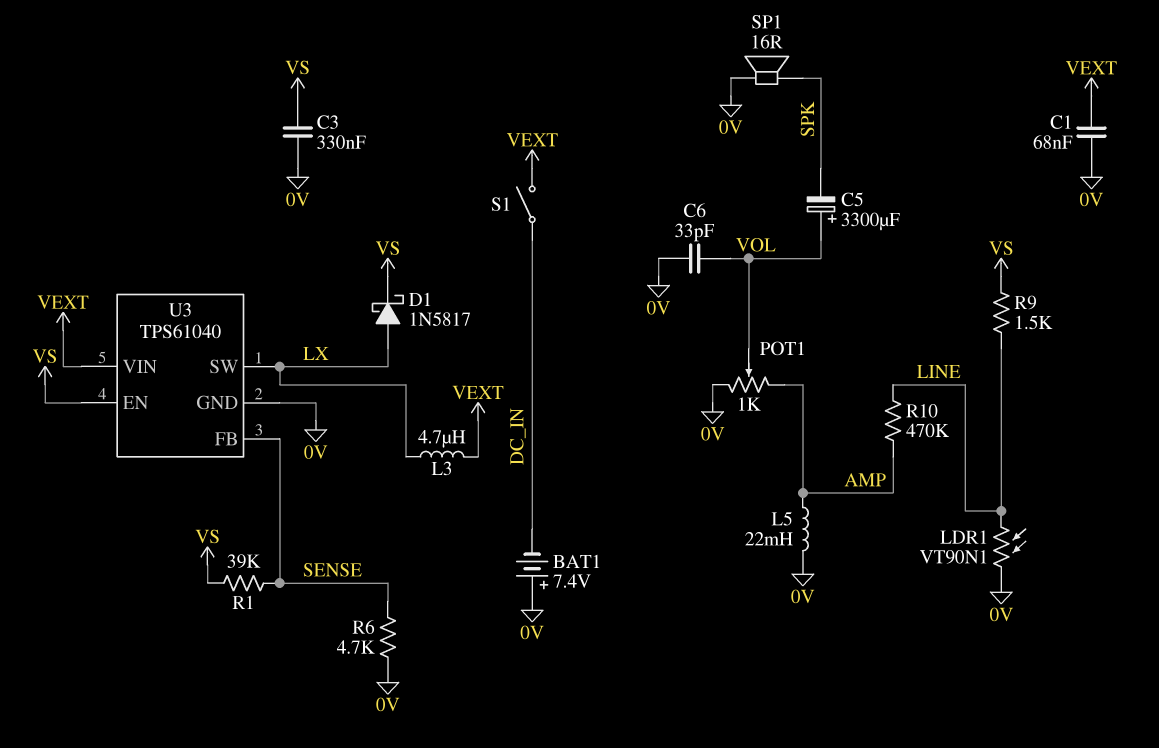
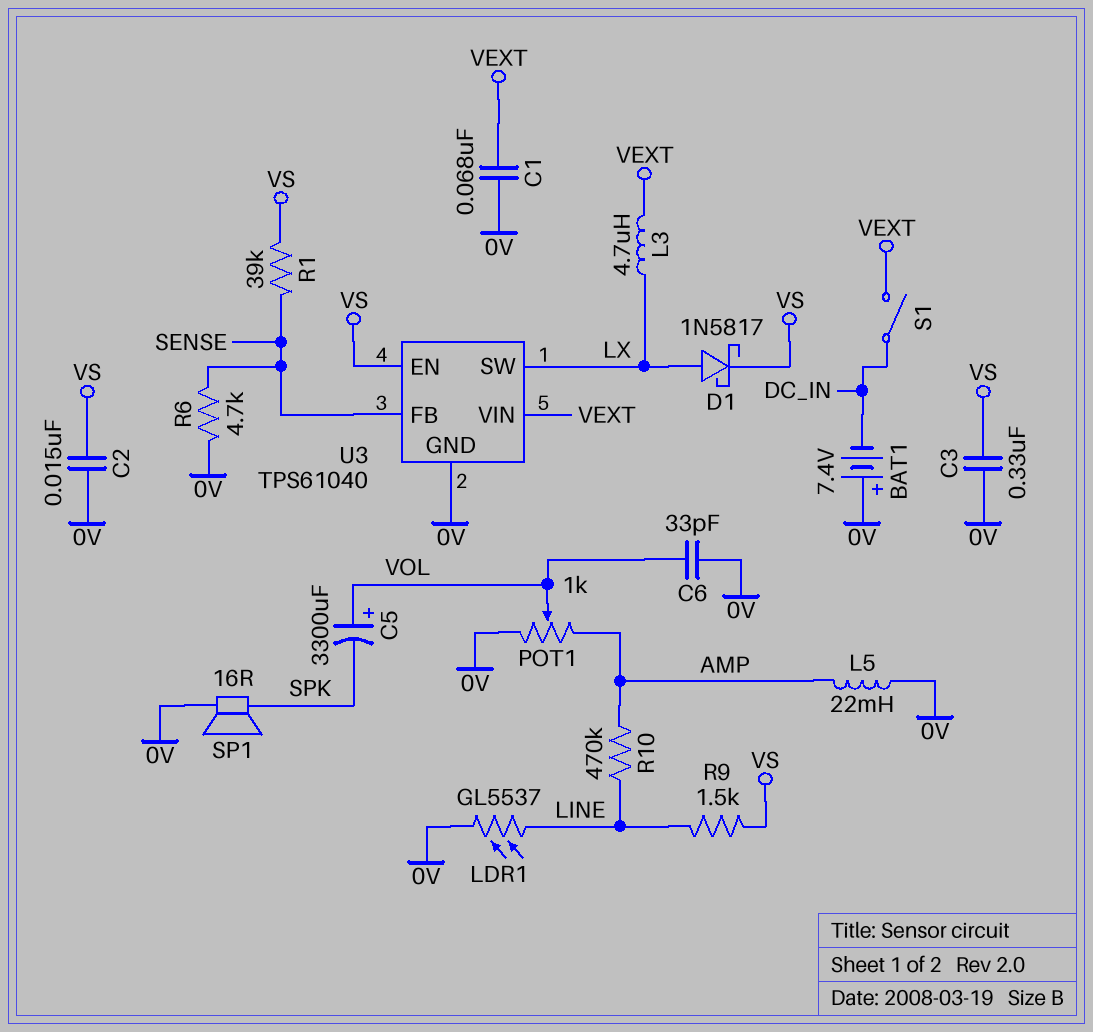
C2: none -> 15nF (0V, VS)
LDR1: VT90N1 (0V, LINE) -> GL5537 (0V, LINE)

